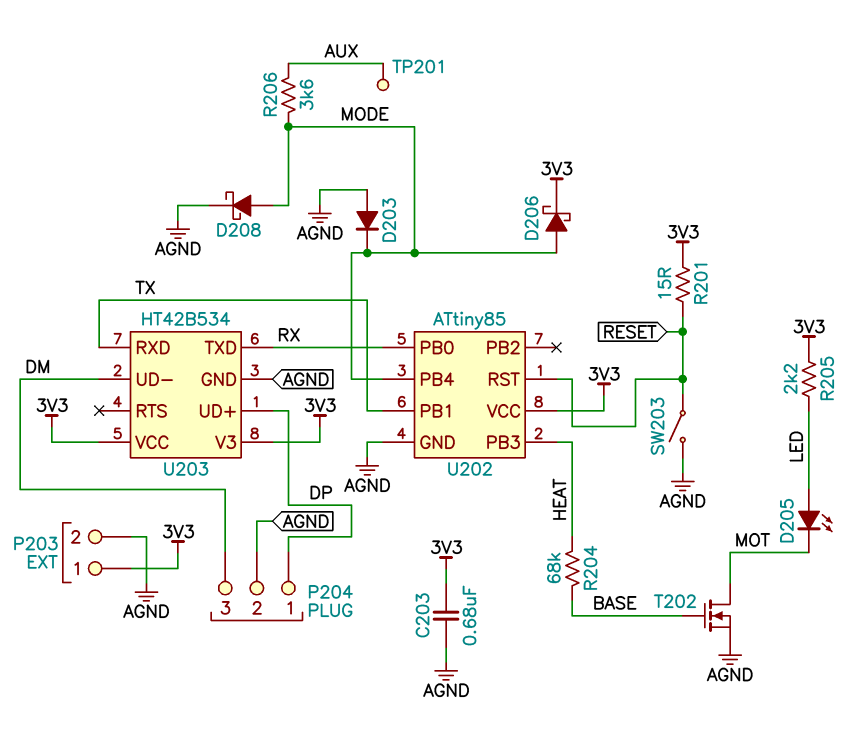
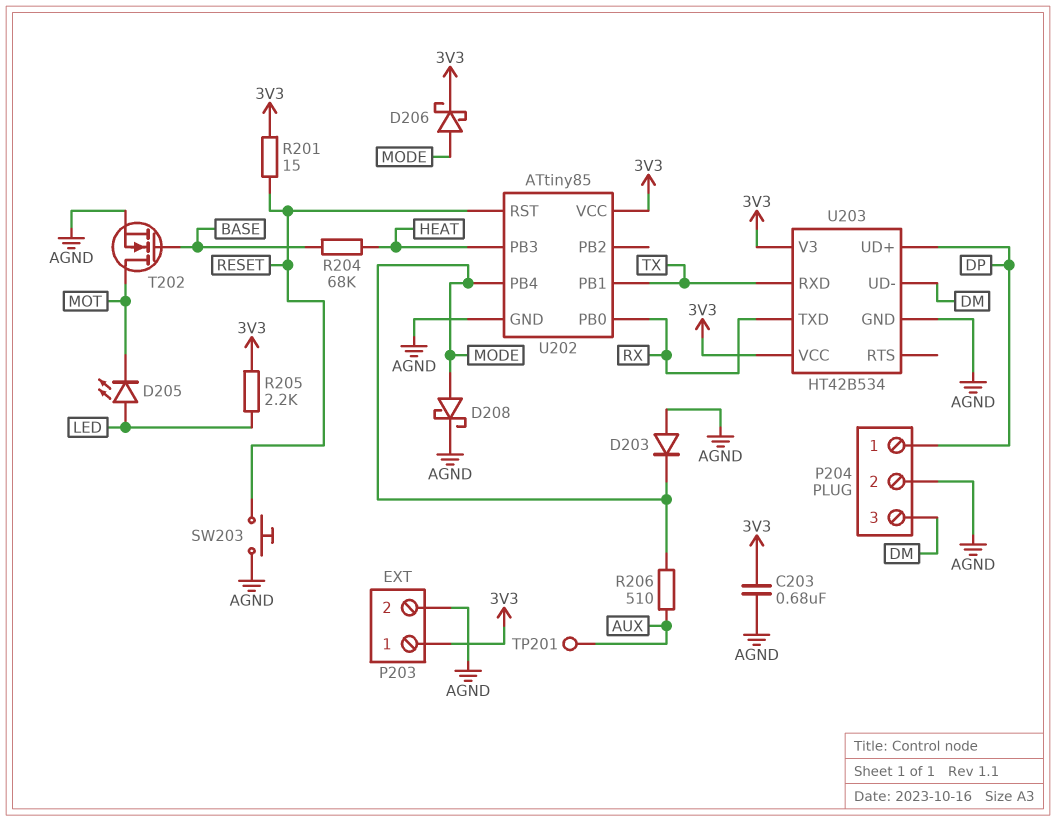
R206: 3.6k (AUX, MODE) -> 510 (AUX, MODE)
SW203: switch (AGND, RESET) -> button (AGND, RESET)

